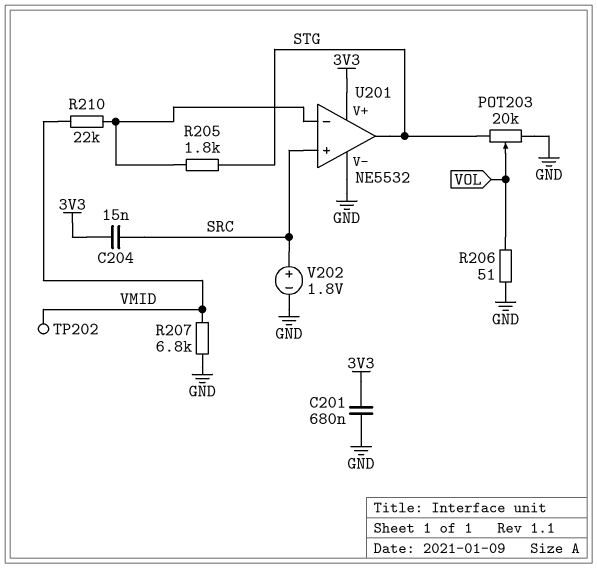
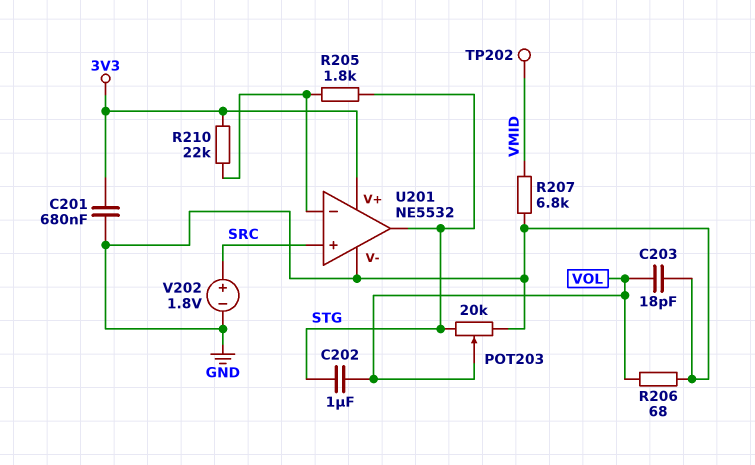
C202: none -> 1uF (STG, VOL)
C203: none -> 18pF (GND, VOL)
C204: 15nF (3V3, SRC) -> none
R206: 51 (GND, VOL) -> 68 (GND, VOL)
R210: 22k (U201/in-, VMID) -> 22k (3V3, U201/in-)

